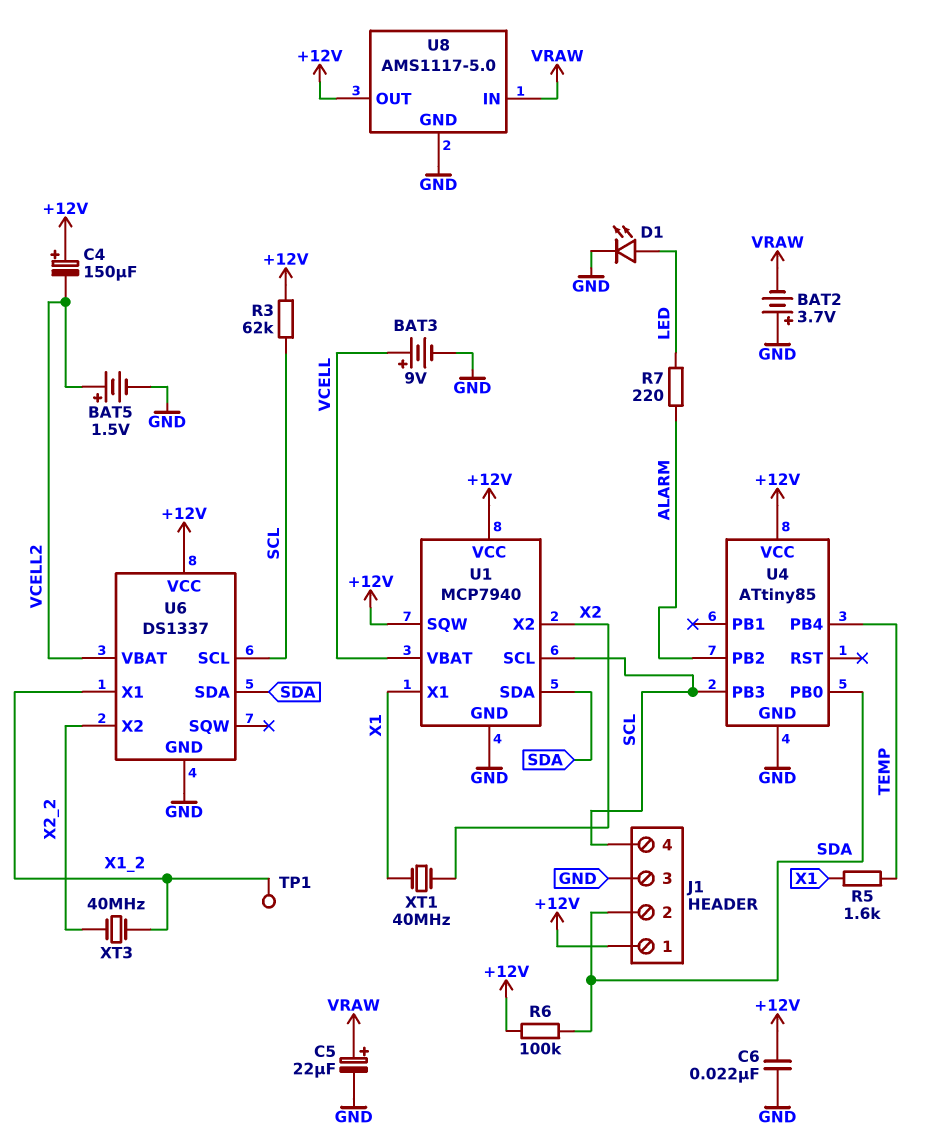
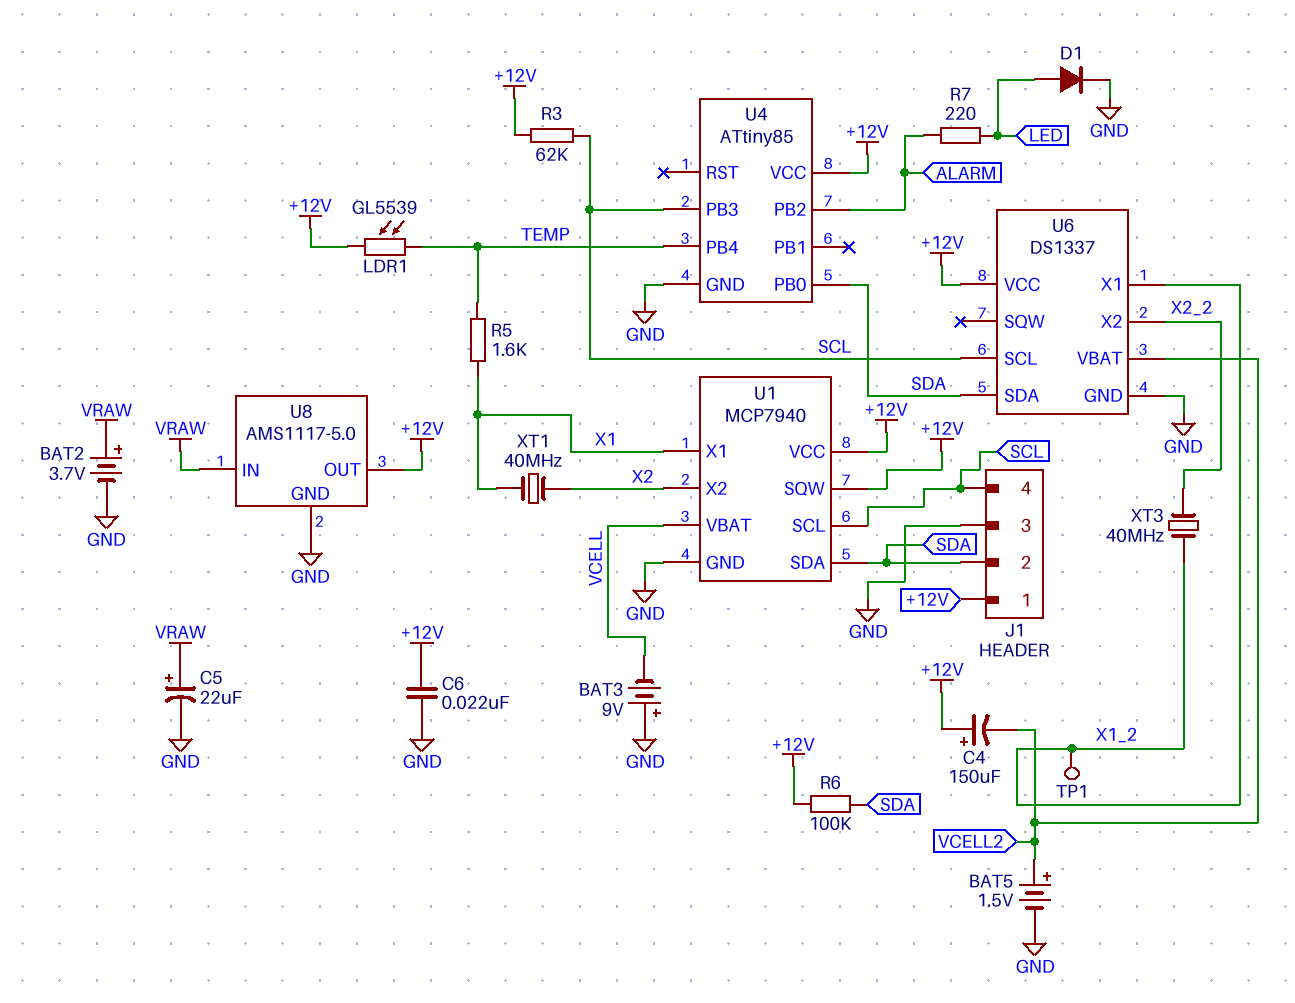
BAT2: 3.7V (plus GND, minus VRAW) -> 3.7V (plus VRAW, minus GND)
BAT3: 9V (plus VCELL, minus GND) -> 9V (plus GND, minus VCELL)
D1: LED (A LED, K GND) -> diode (A LED, K GND)
LDR1: none -> GL5539 (+12V, TEMP)

